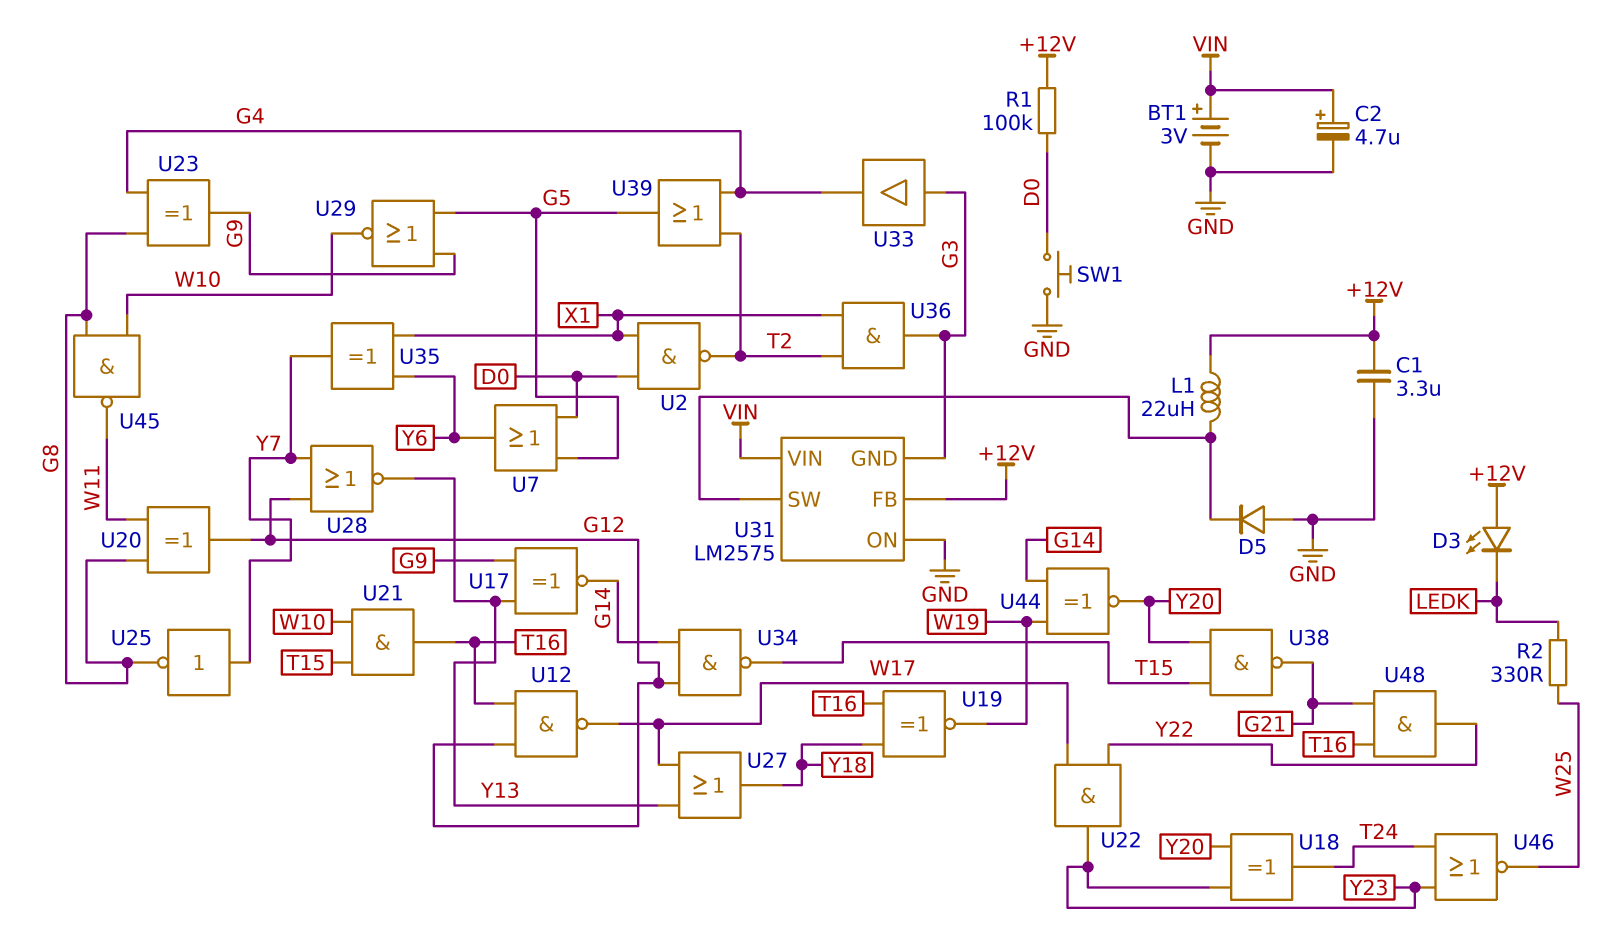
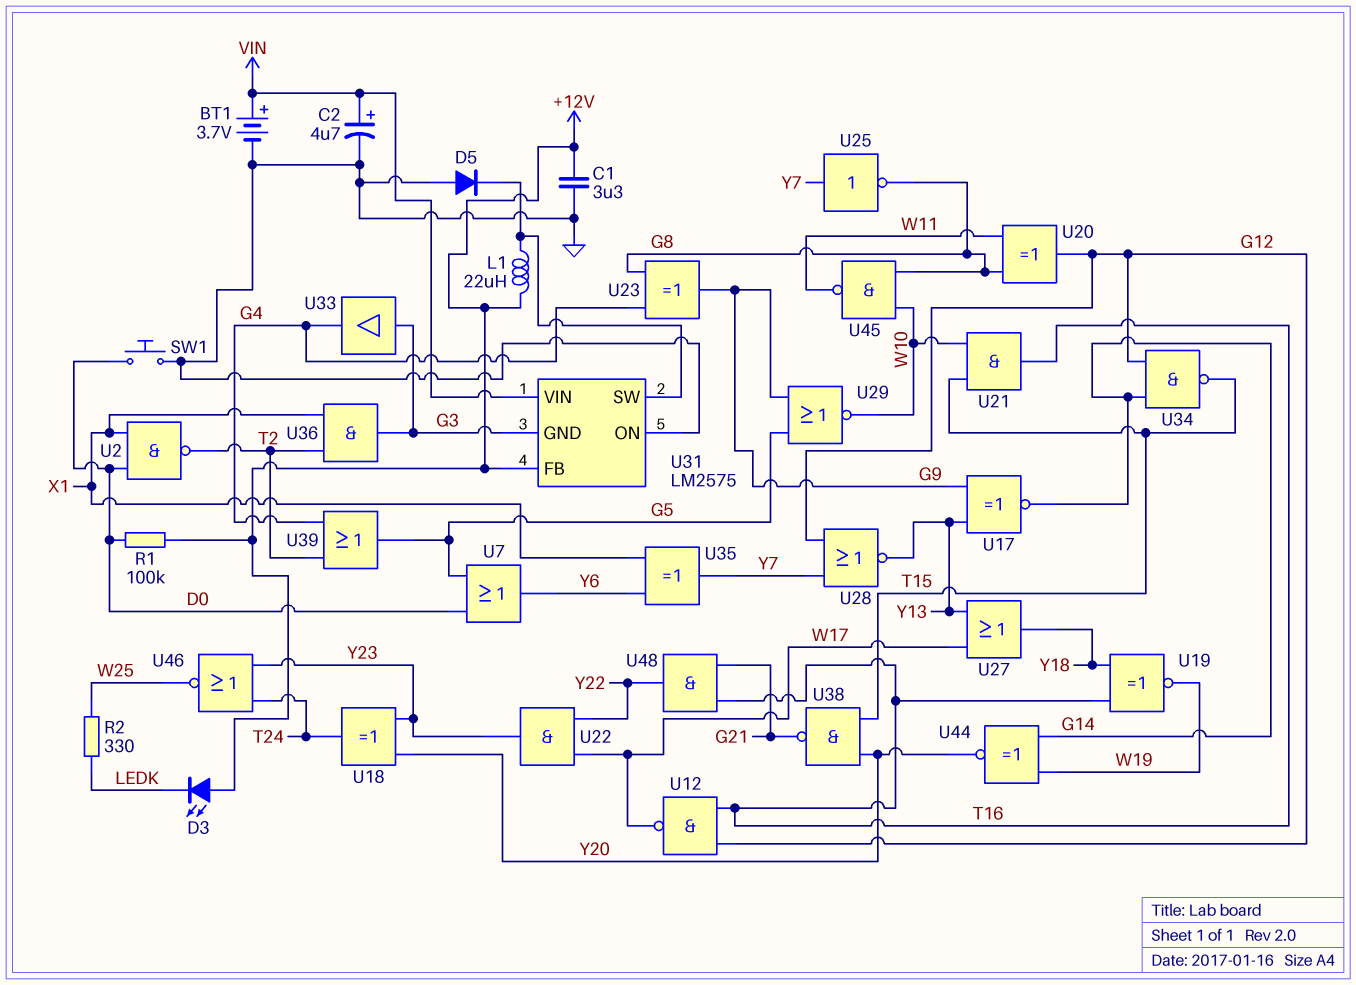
BT1: 3V (plus VIN, minus GND) -> 3.7V (plus VIN, minus GND)

